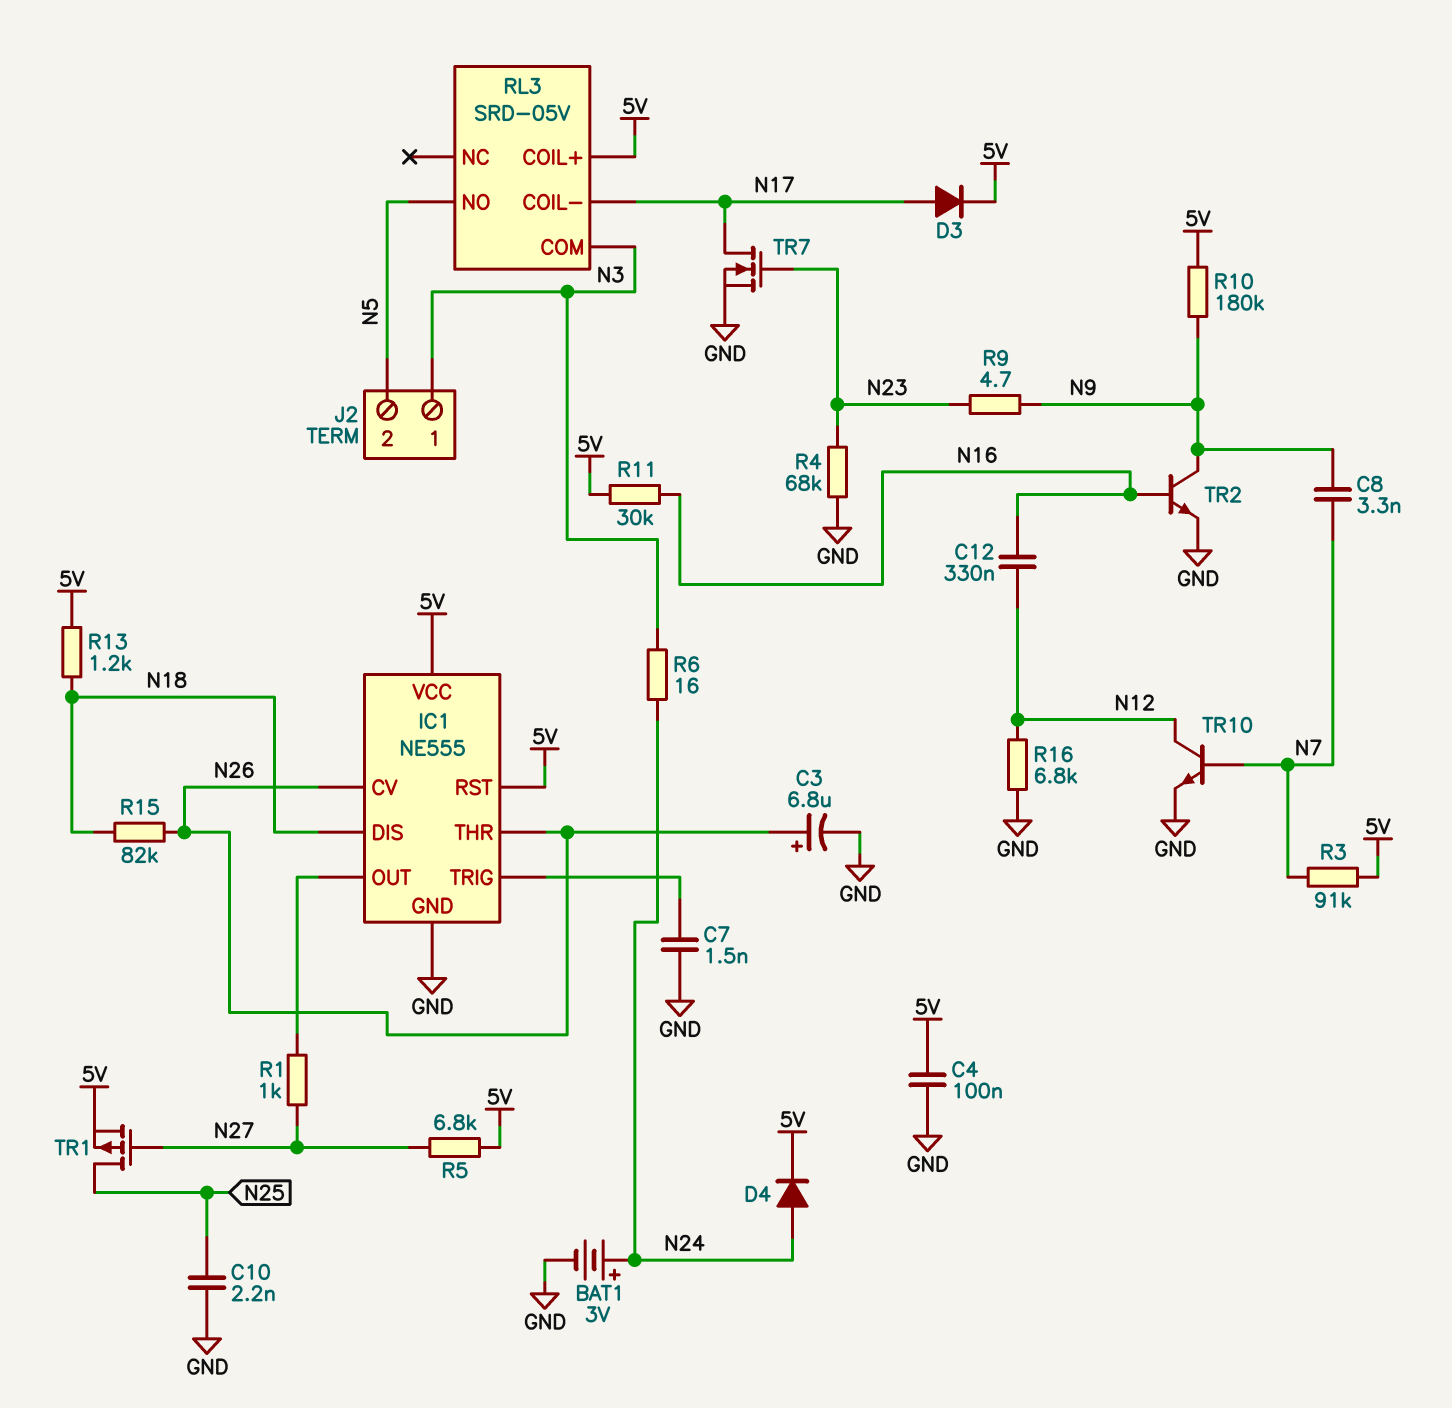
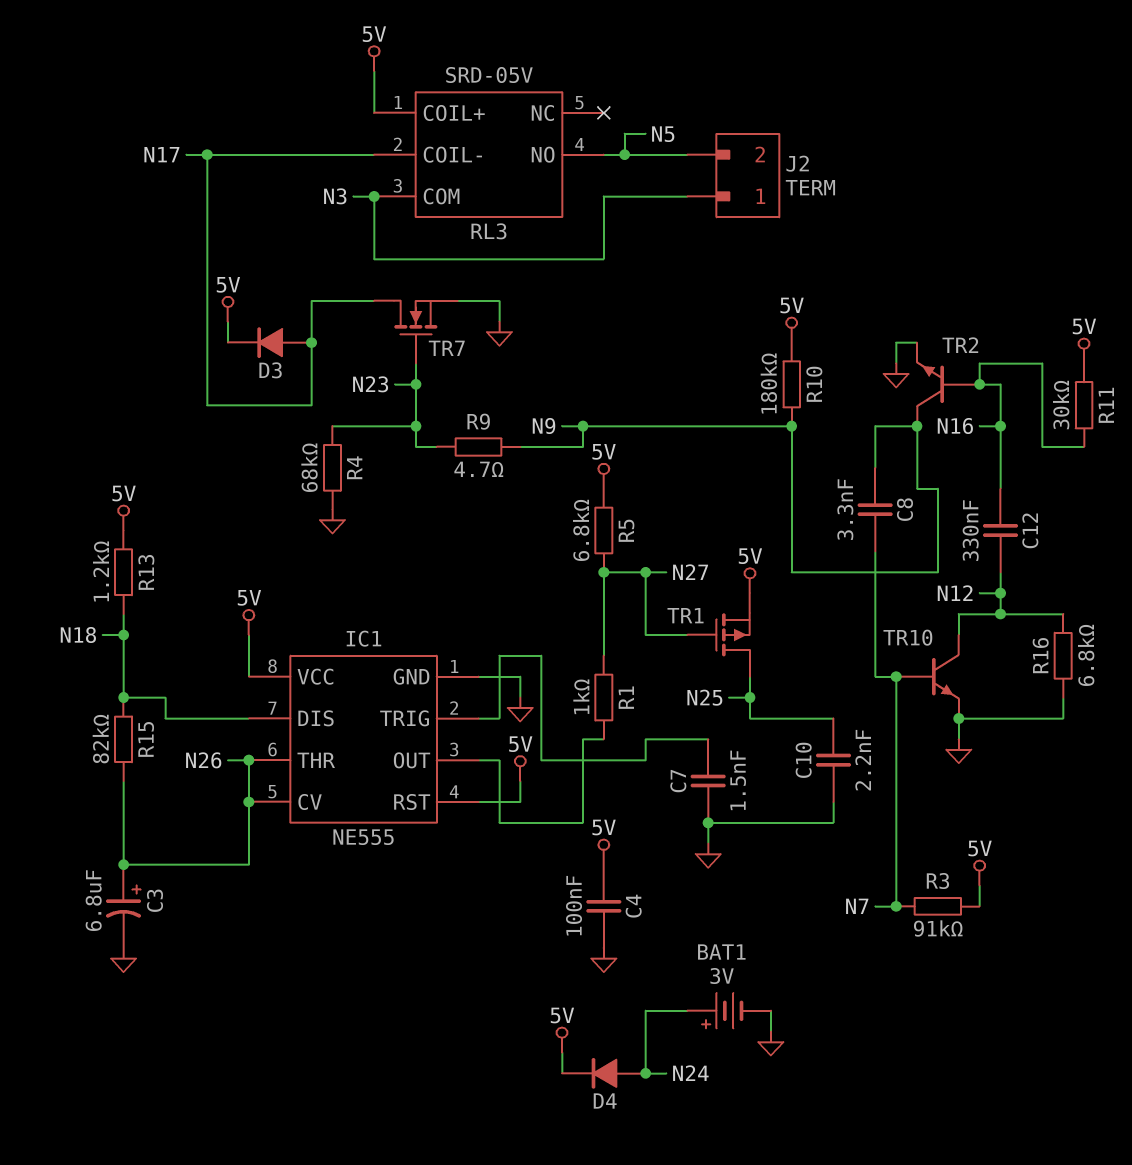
R6: 16 (N3, N24) -> none

